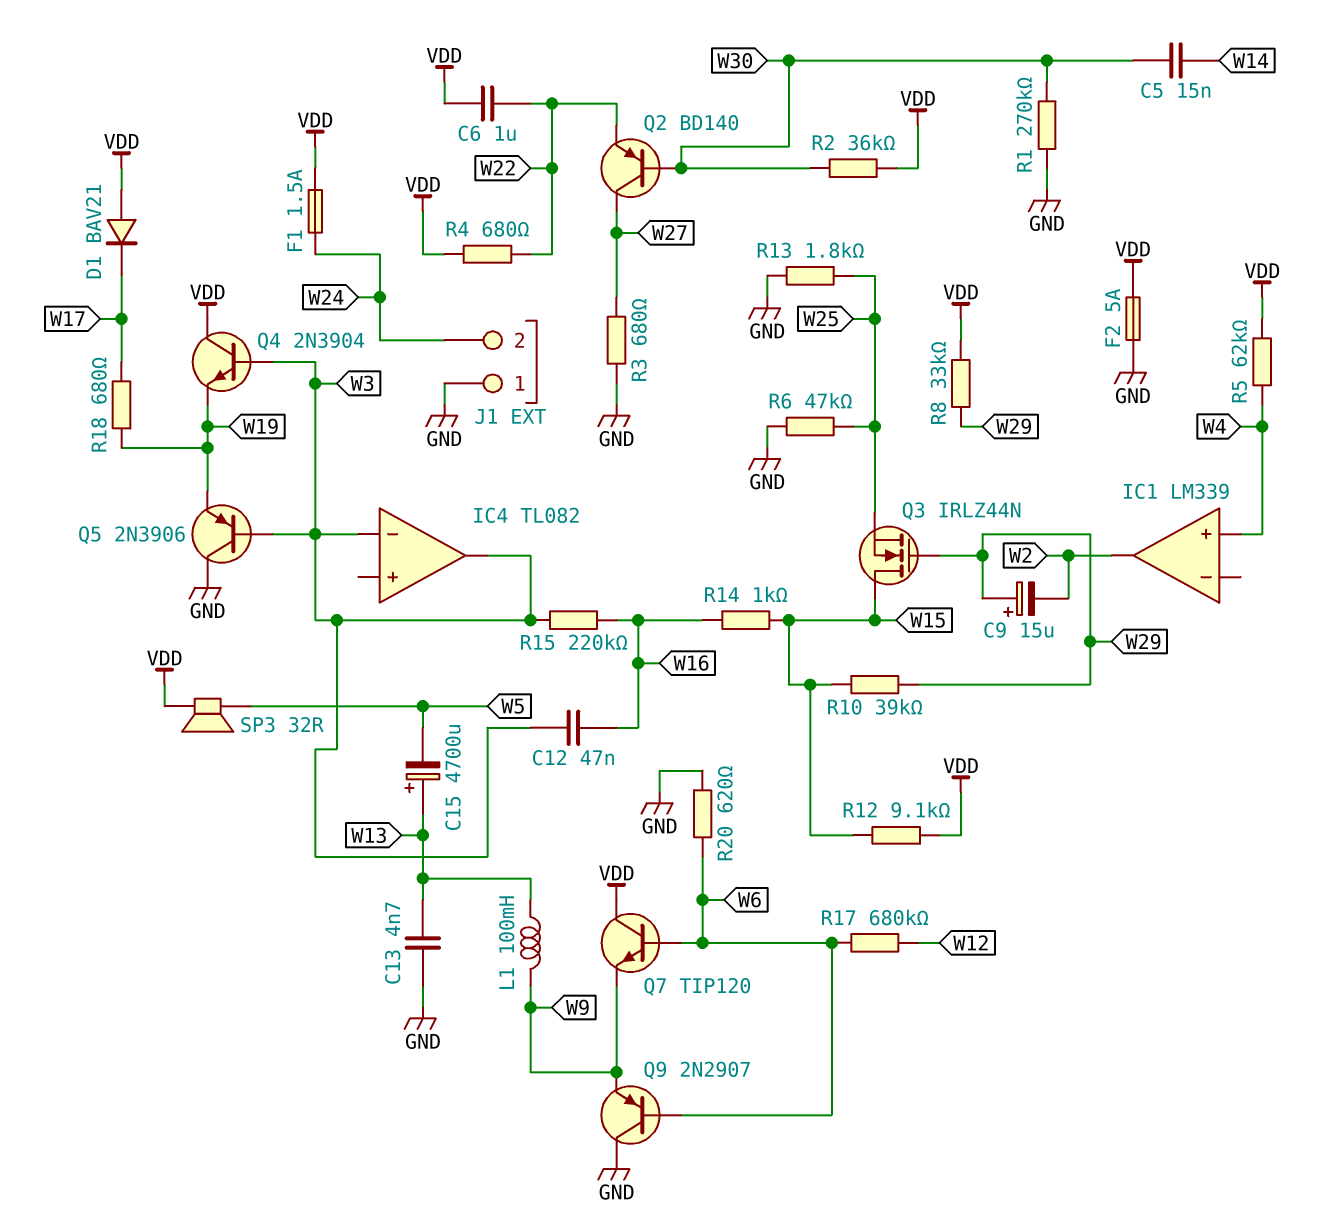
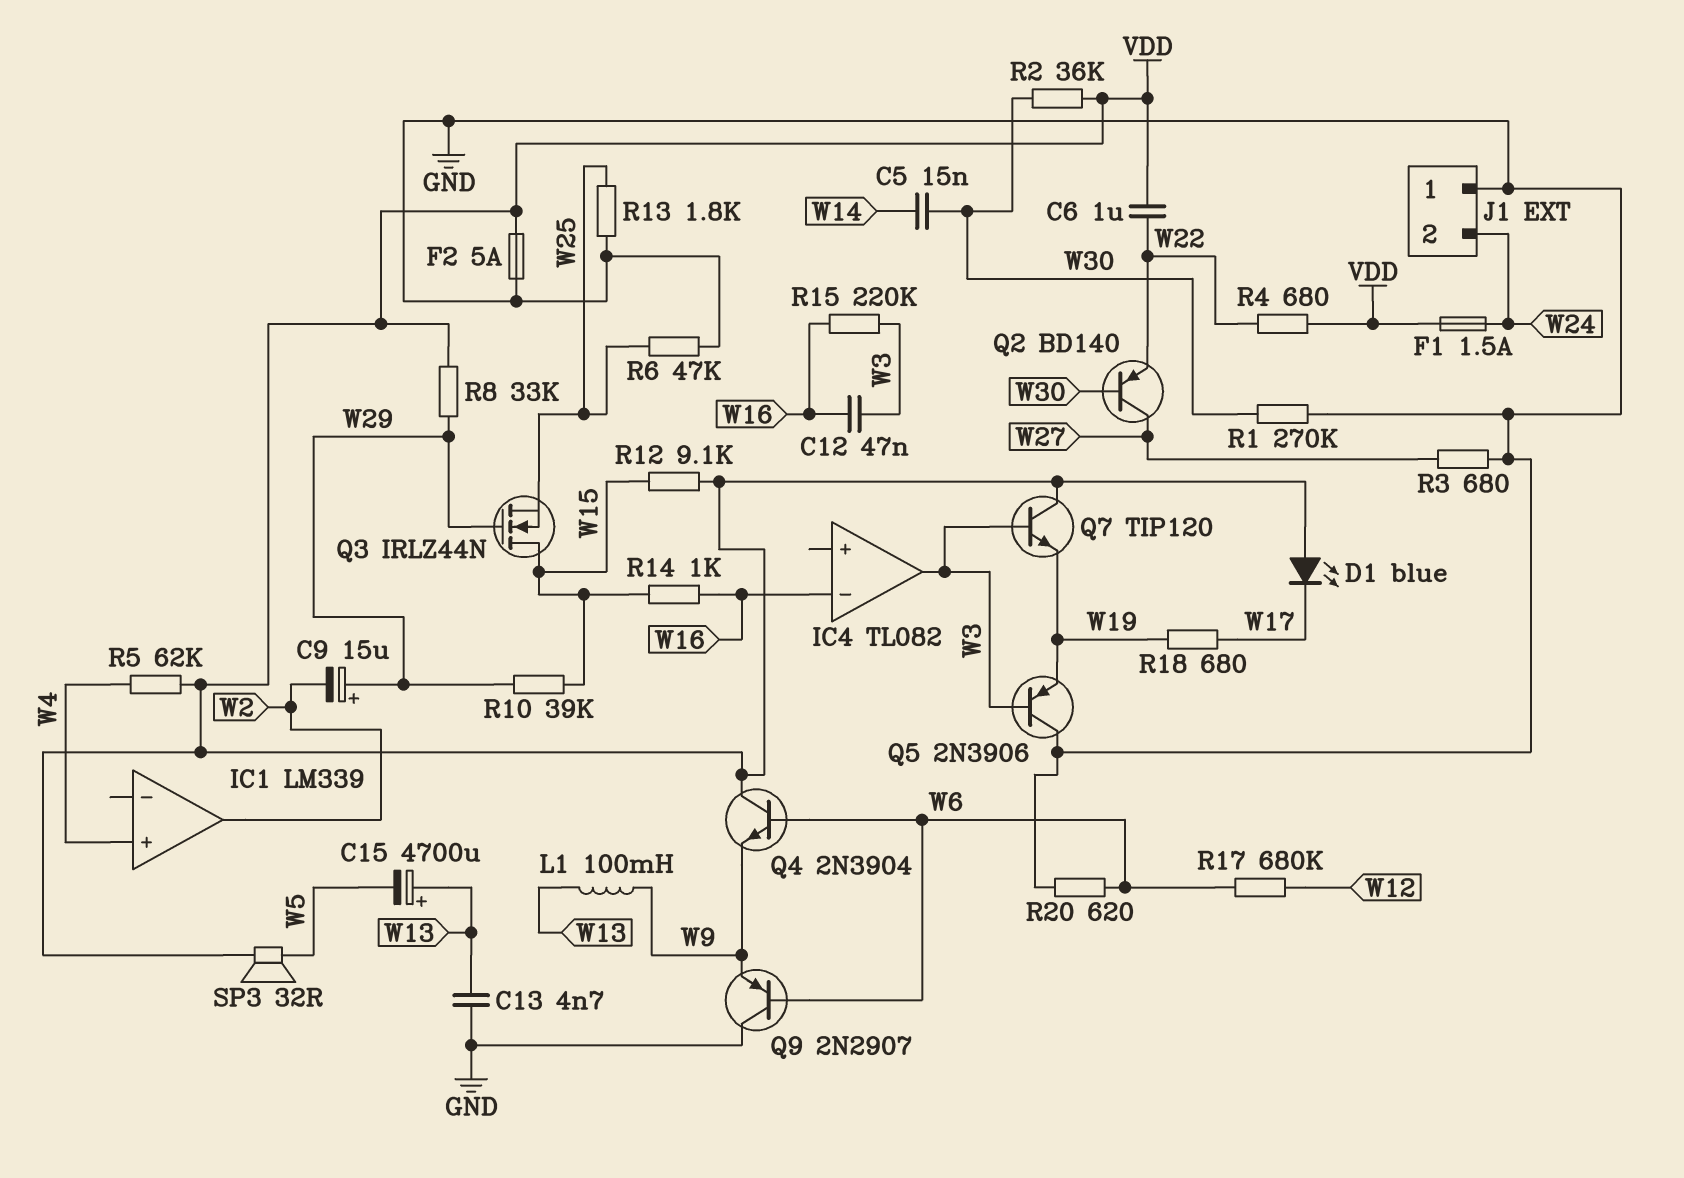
D1: diode BAV21 (A VDD, K W17) -> LED blue (A VDD, K W17)
IC4 pin in-: W3 -> W16
Q4: NPN 2N3904 (B W3, C VDD, E W19) -> NPN 2N3904 (B W6, C VDD, E W9)
Q7: NPN TIP120 (B W6, C VDD, E W9) -> NPN TIP120 (B W3, C VDD, E W19)

